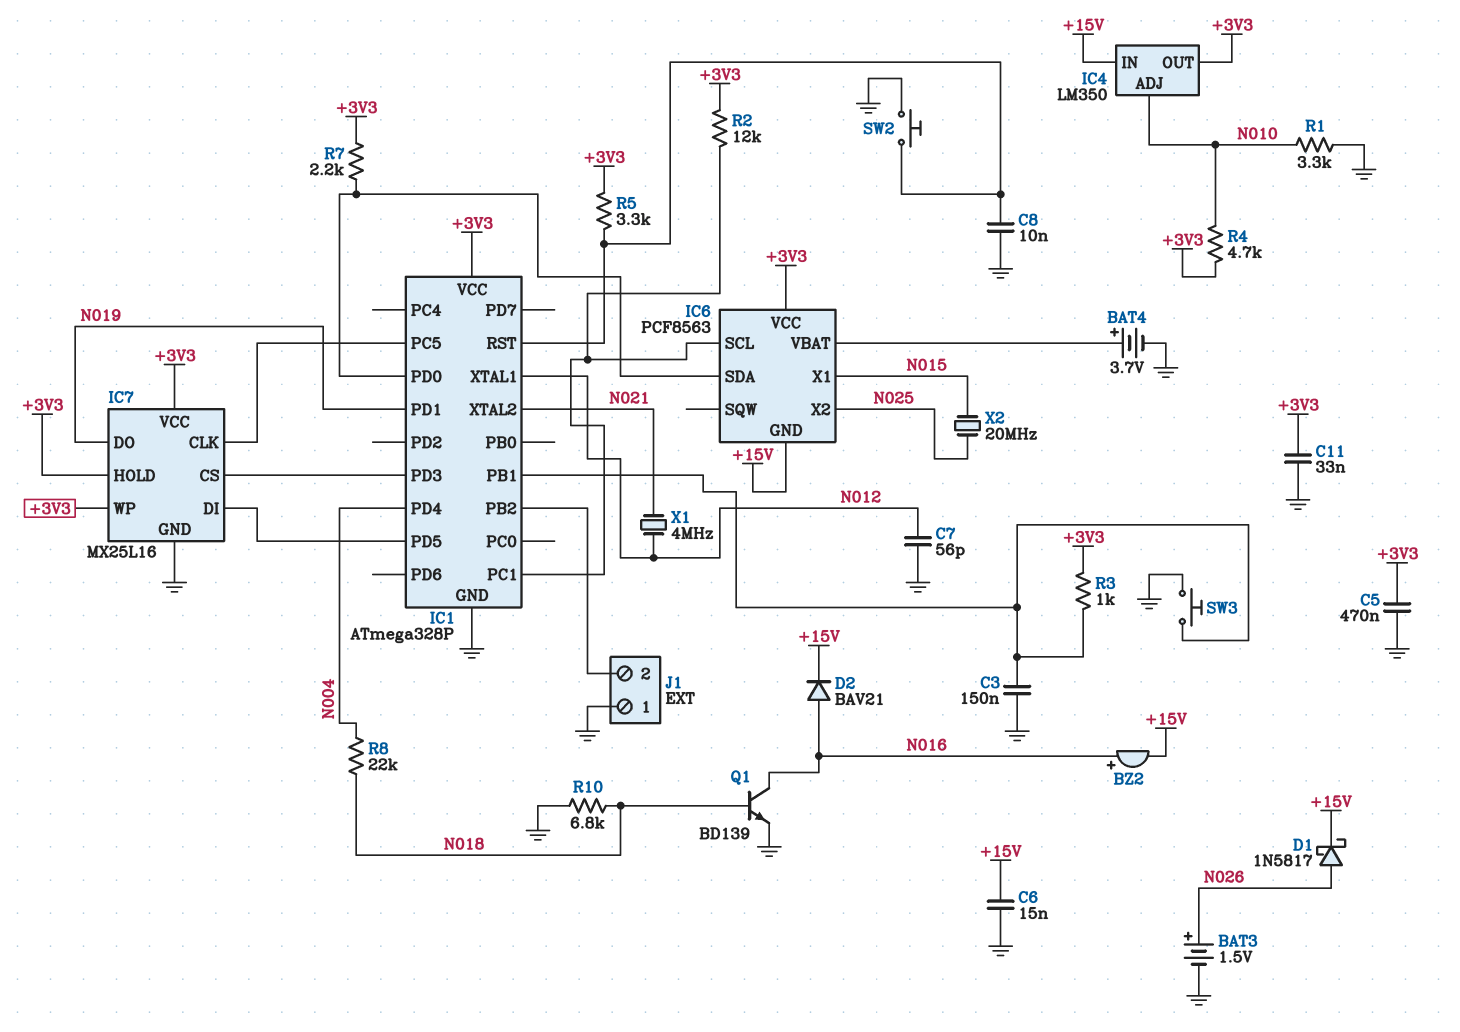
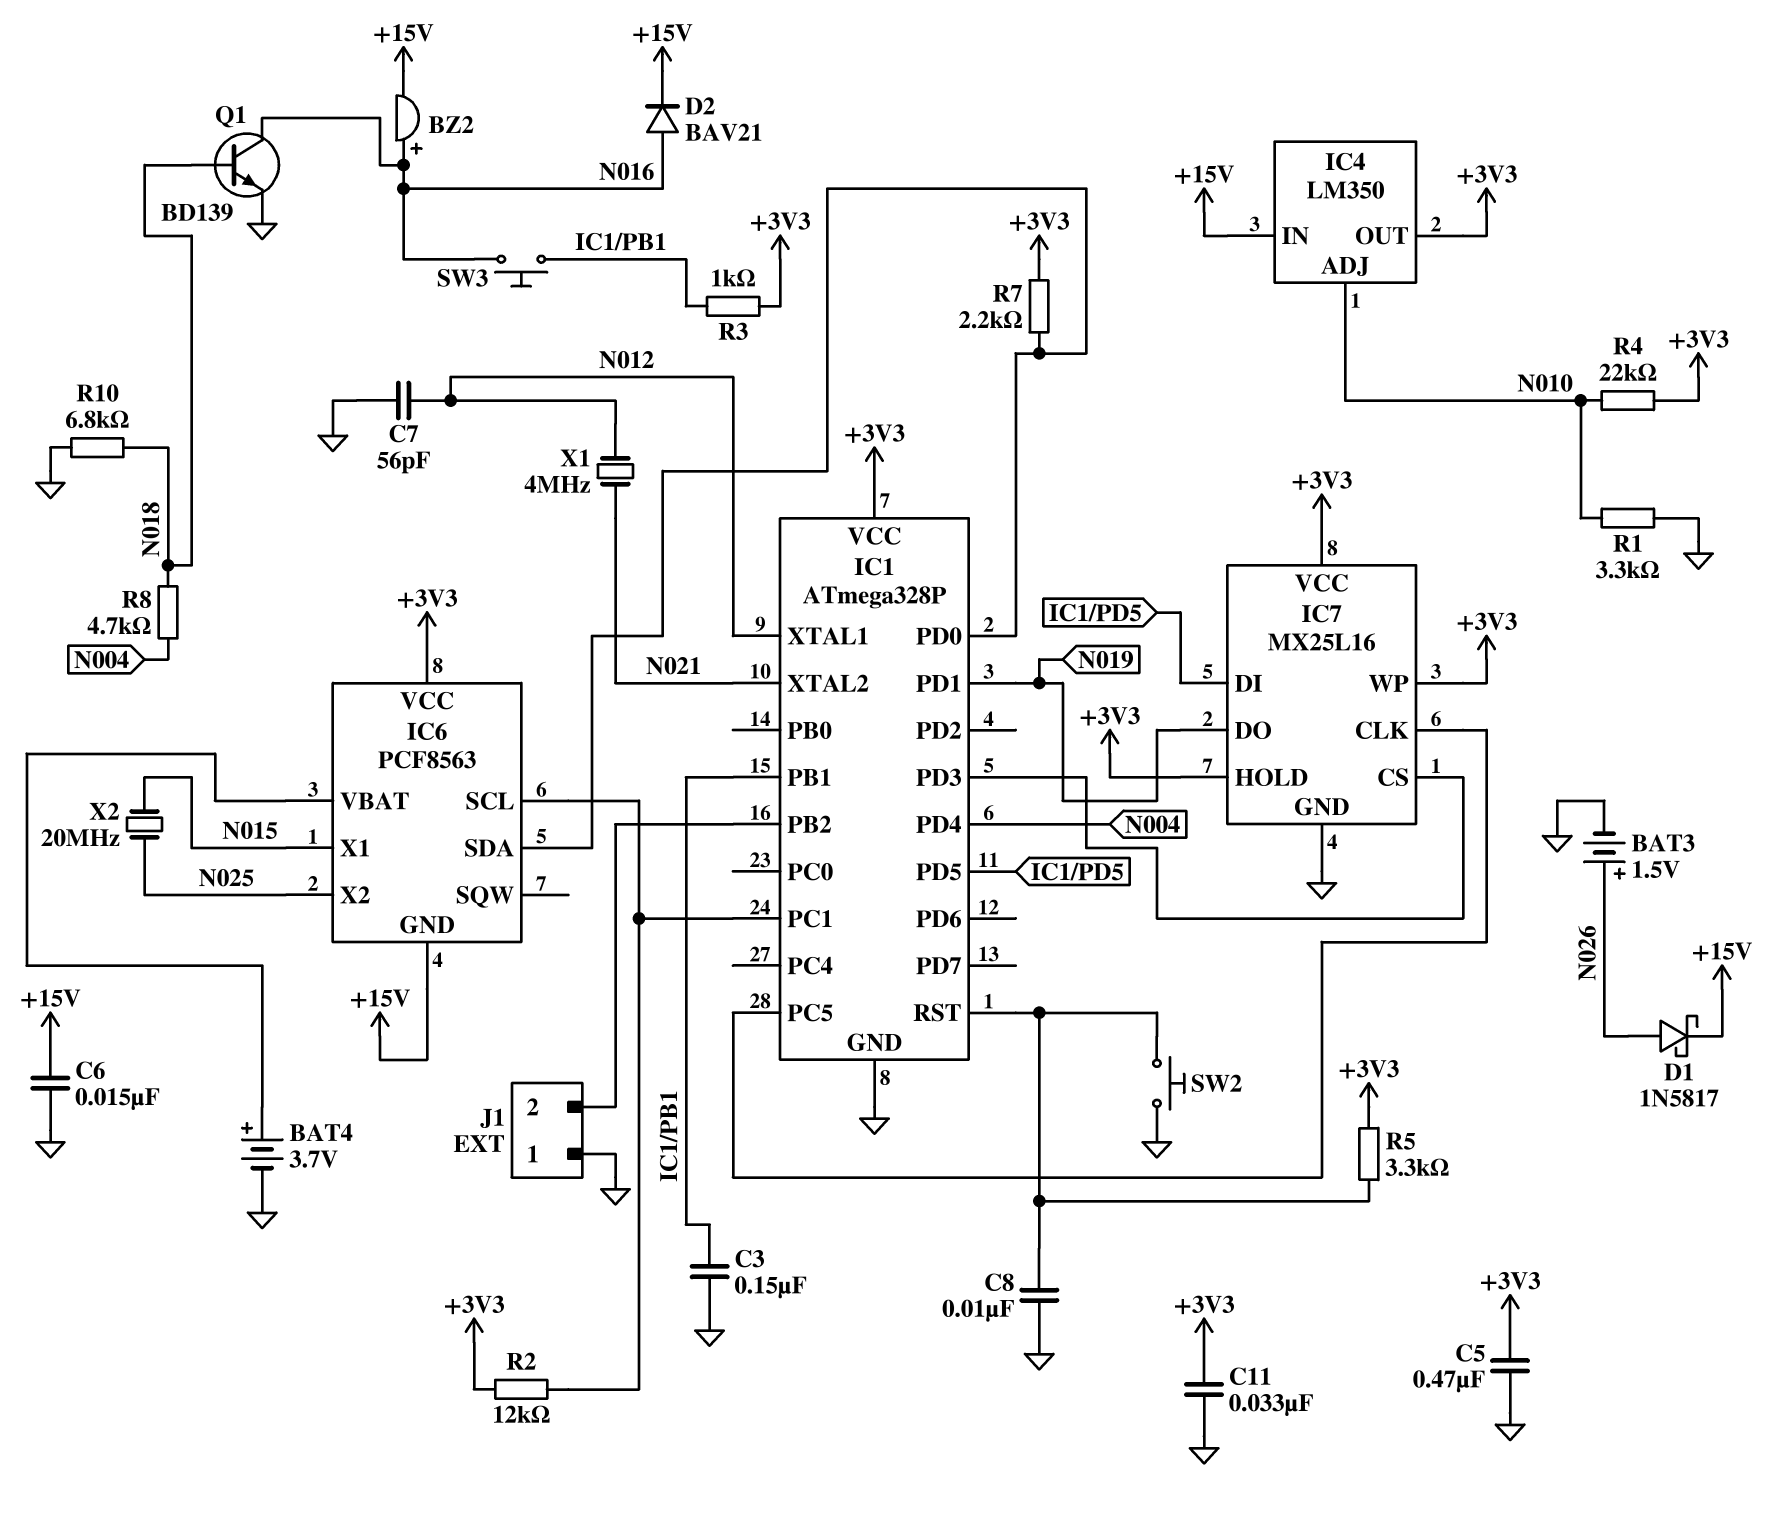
R4: 4.7k (+3V3, N010) -> 22k (+3V3, N010)
R8: 22k (N004, N018) -> 4.7k (N004, N018)
SW3: button (GND, IC1/PB1) -> button (IC1/PB1, N016)

